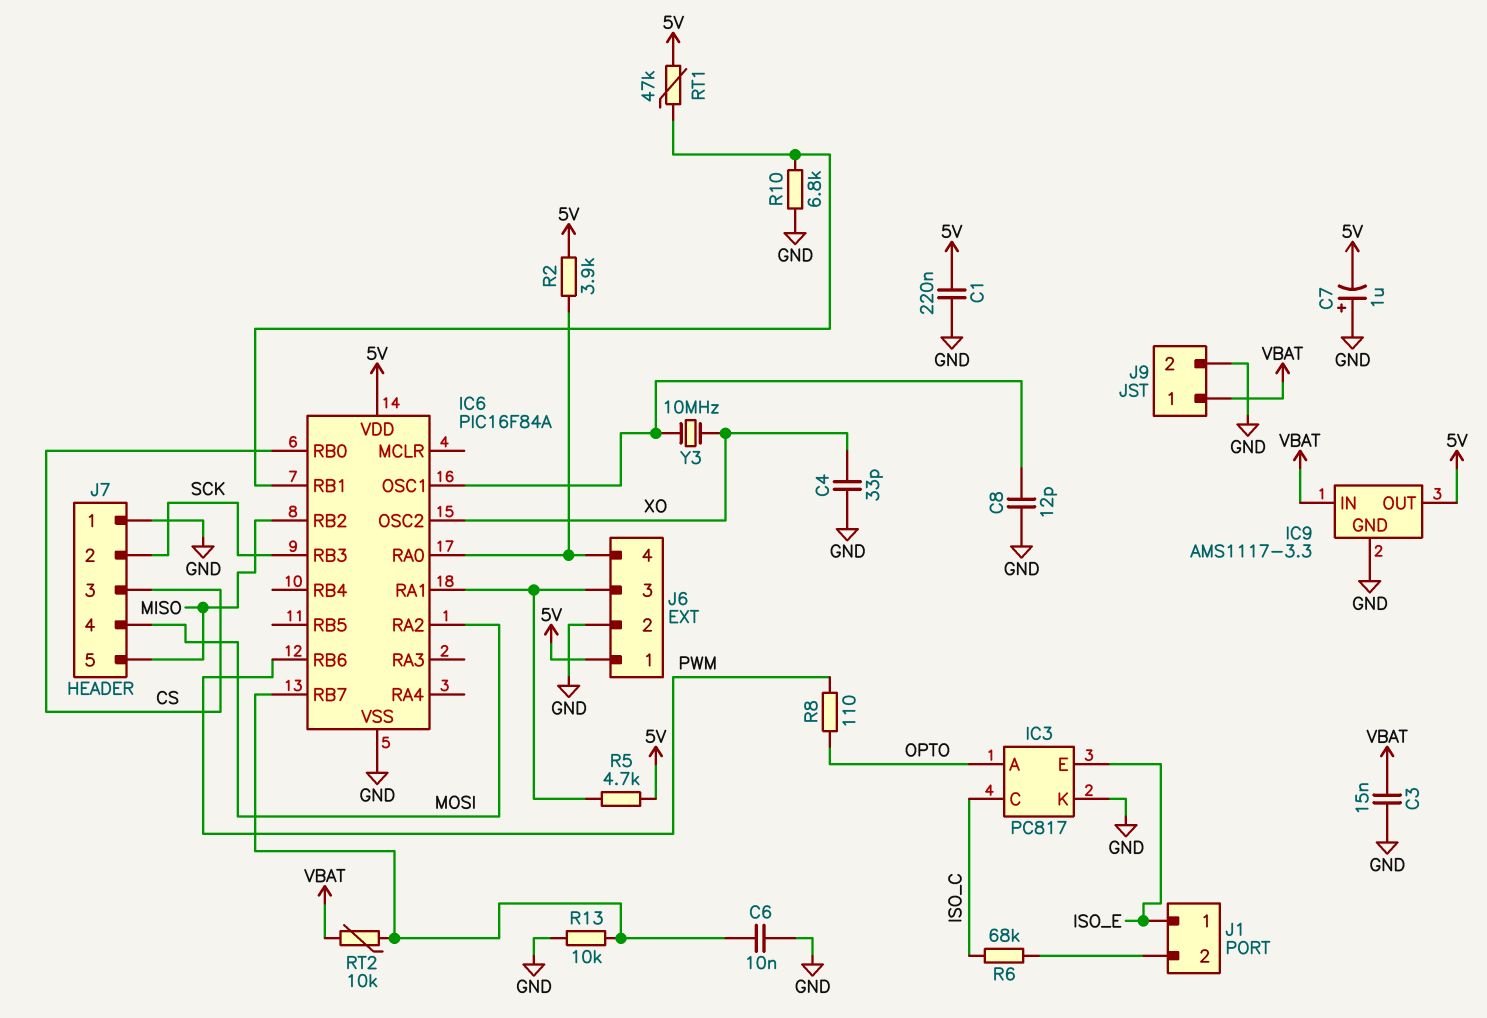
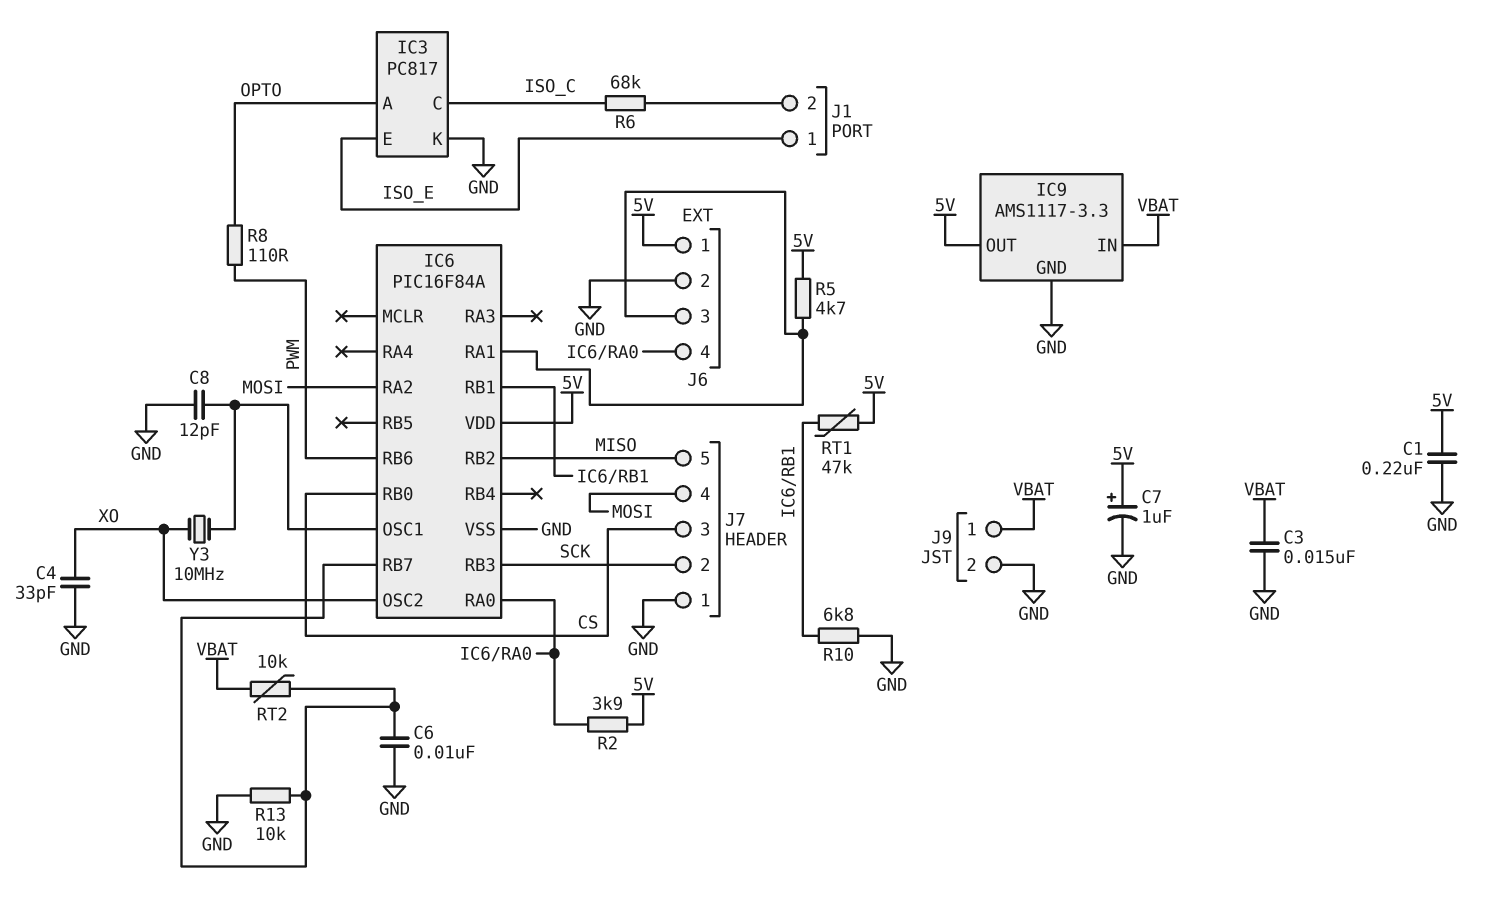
C7: 1uF (plus GND, minus 5V) -> 1uF (plus 5V, minus GND)

